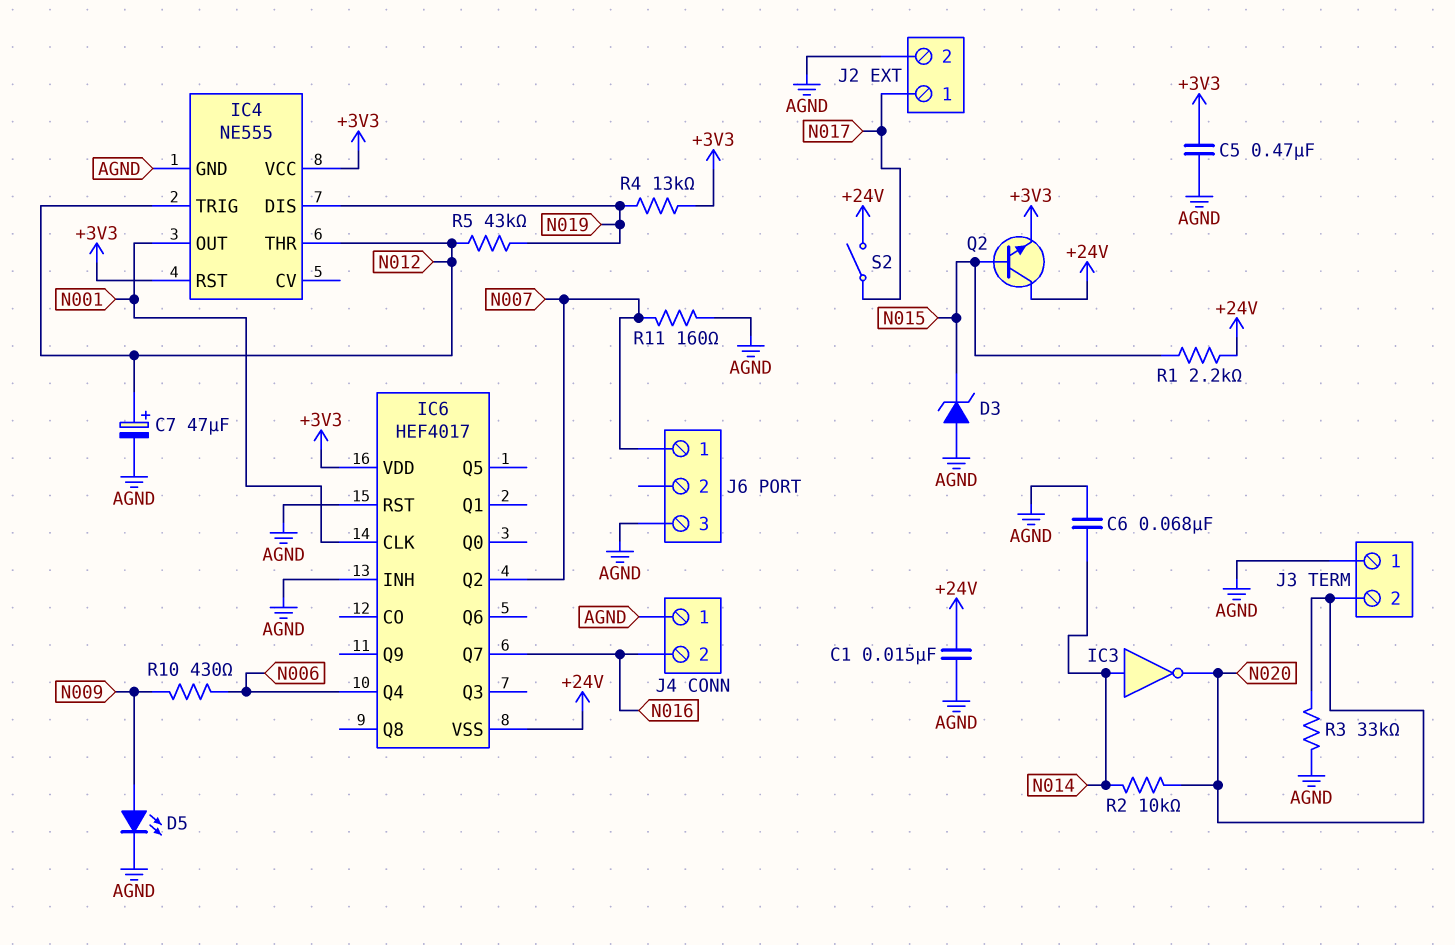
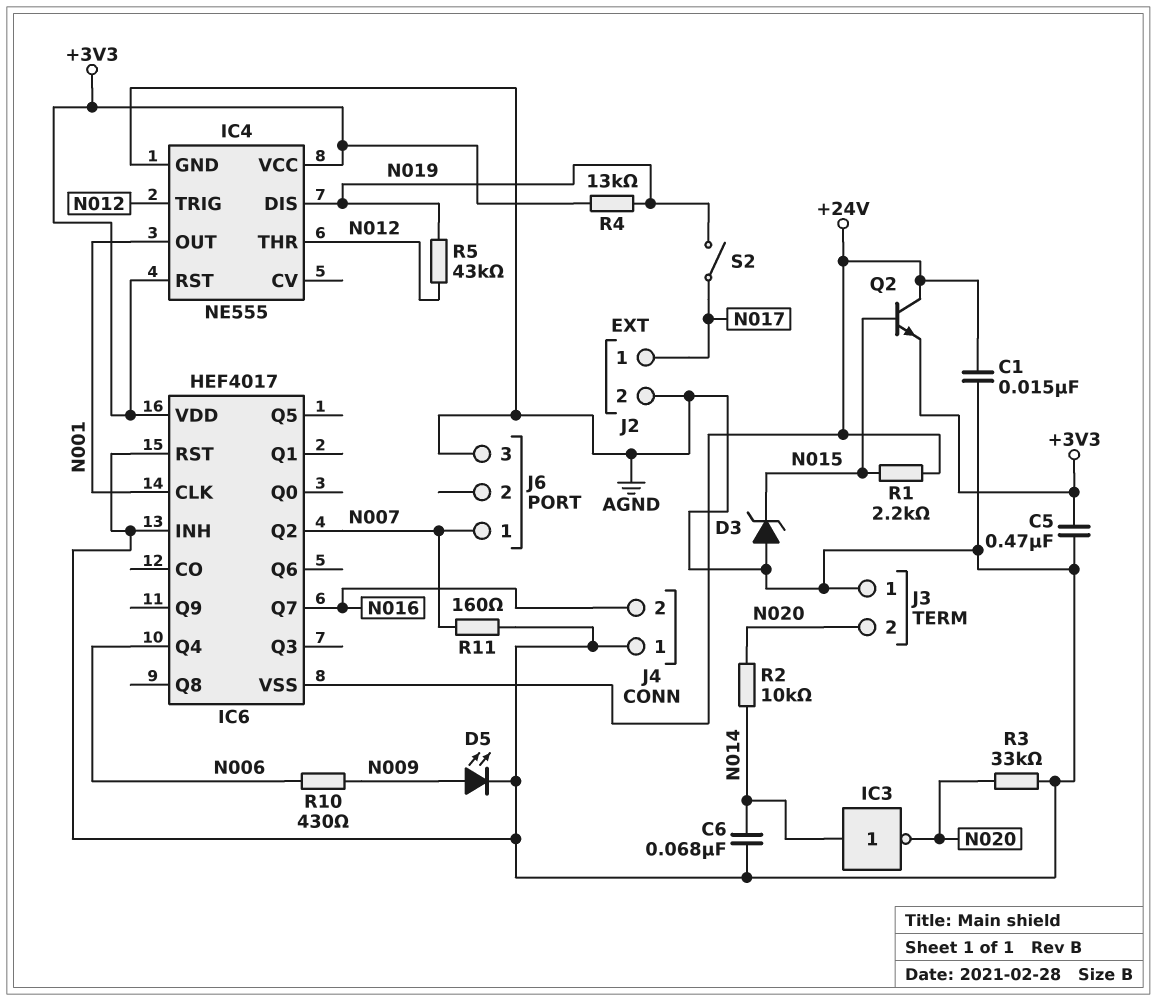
C7: 47uF (plus N012, minus AGND) -> none
S2: switch (+24V, N017) -> switch (N017, N019)

